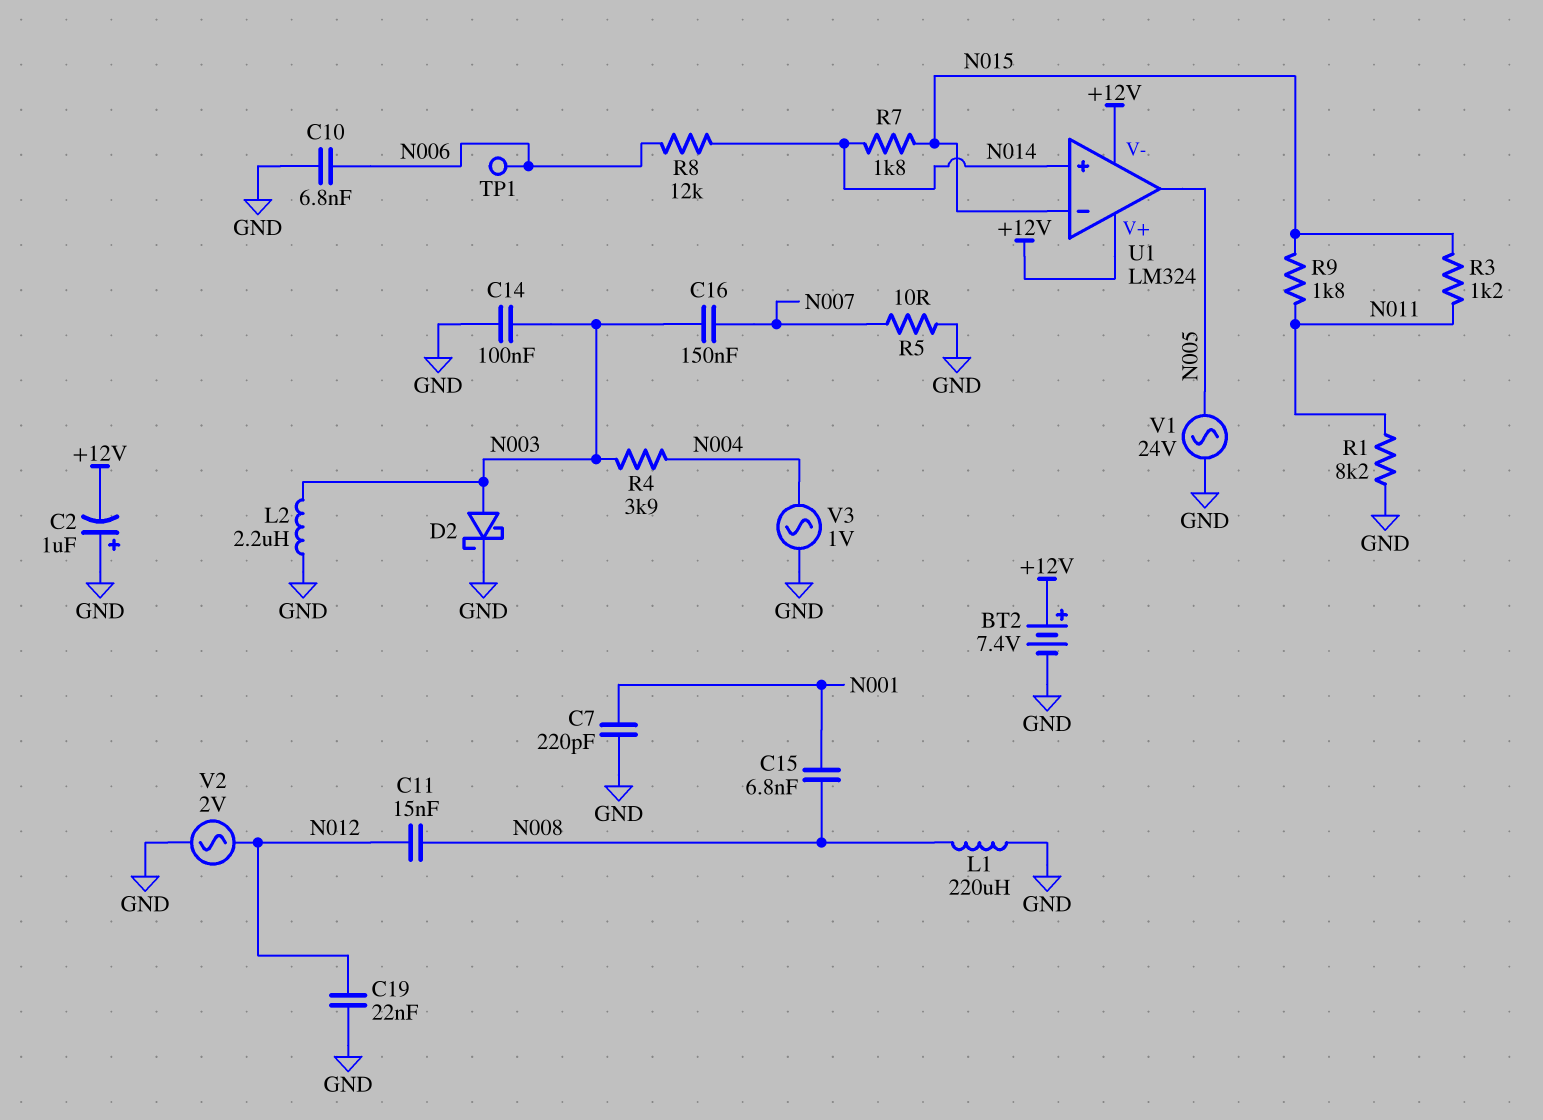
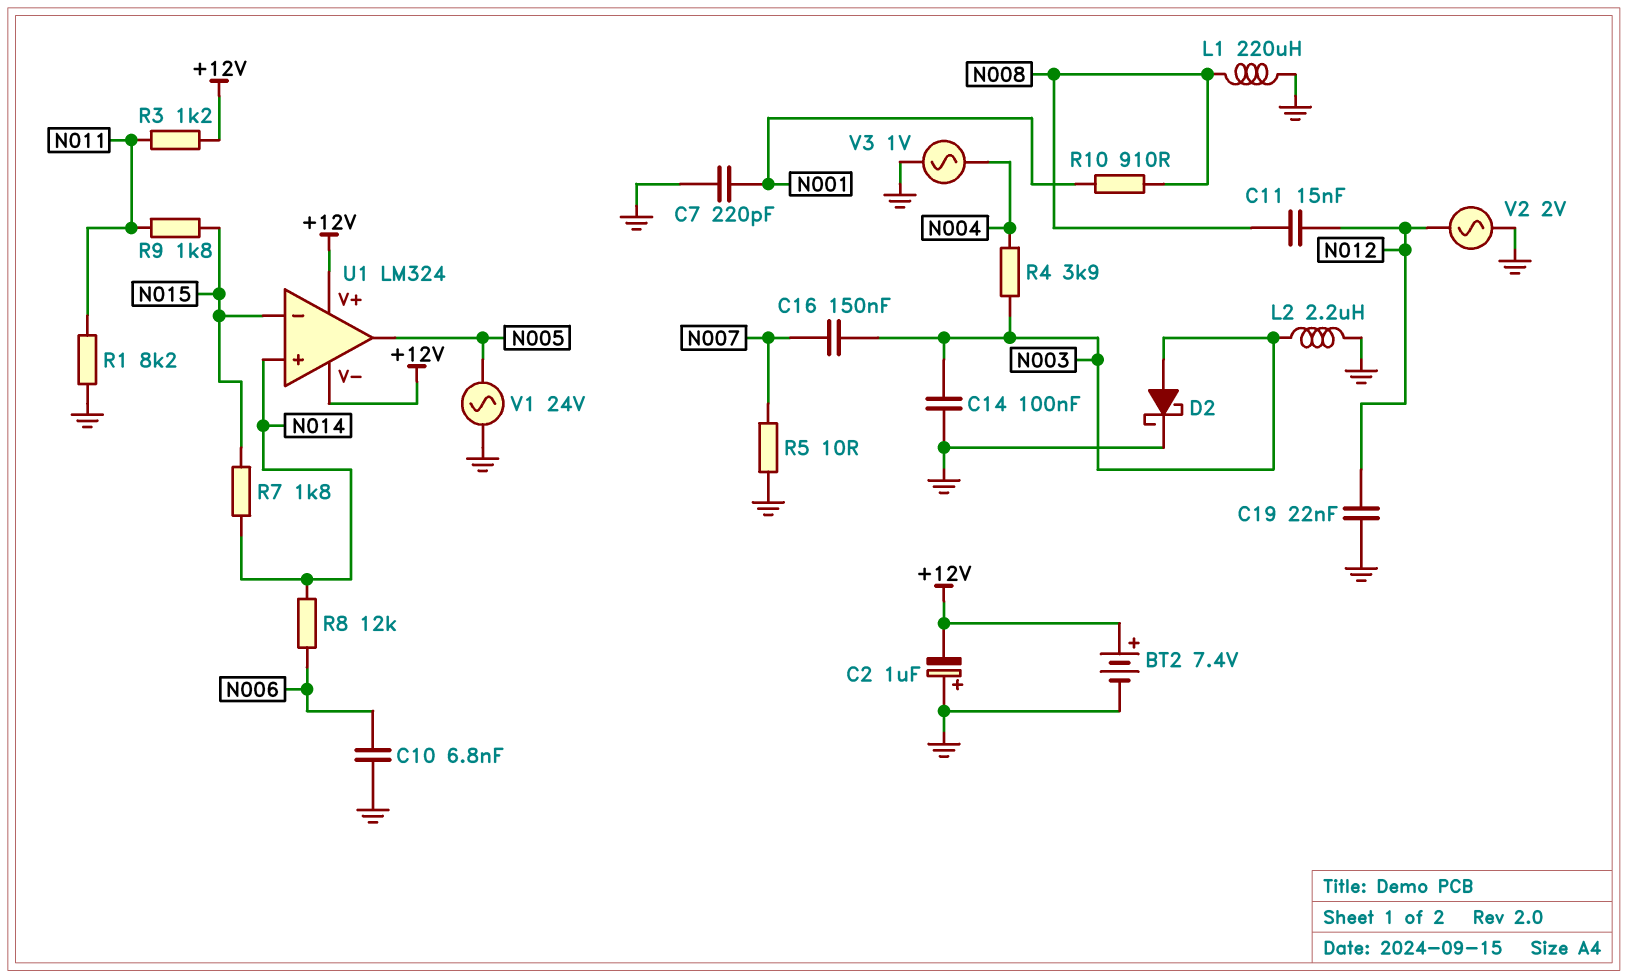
C15: 6.8nF (N001, N008) -> none
R3: 1.2k (N011, N015) -> 1.2k (+12V, N011)
R10: none -> 910 (N001, N008)
TP1: test point (N006) -> none

